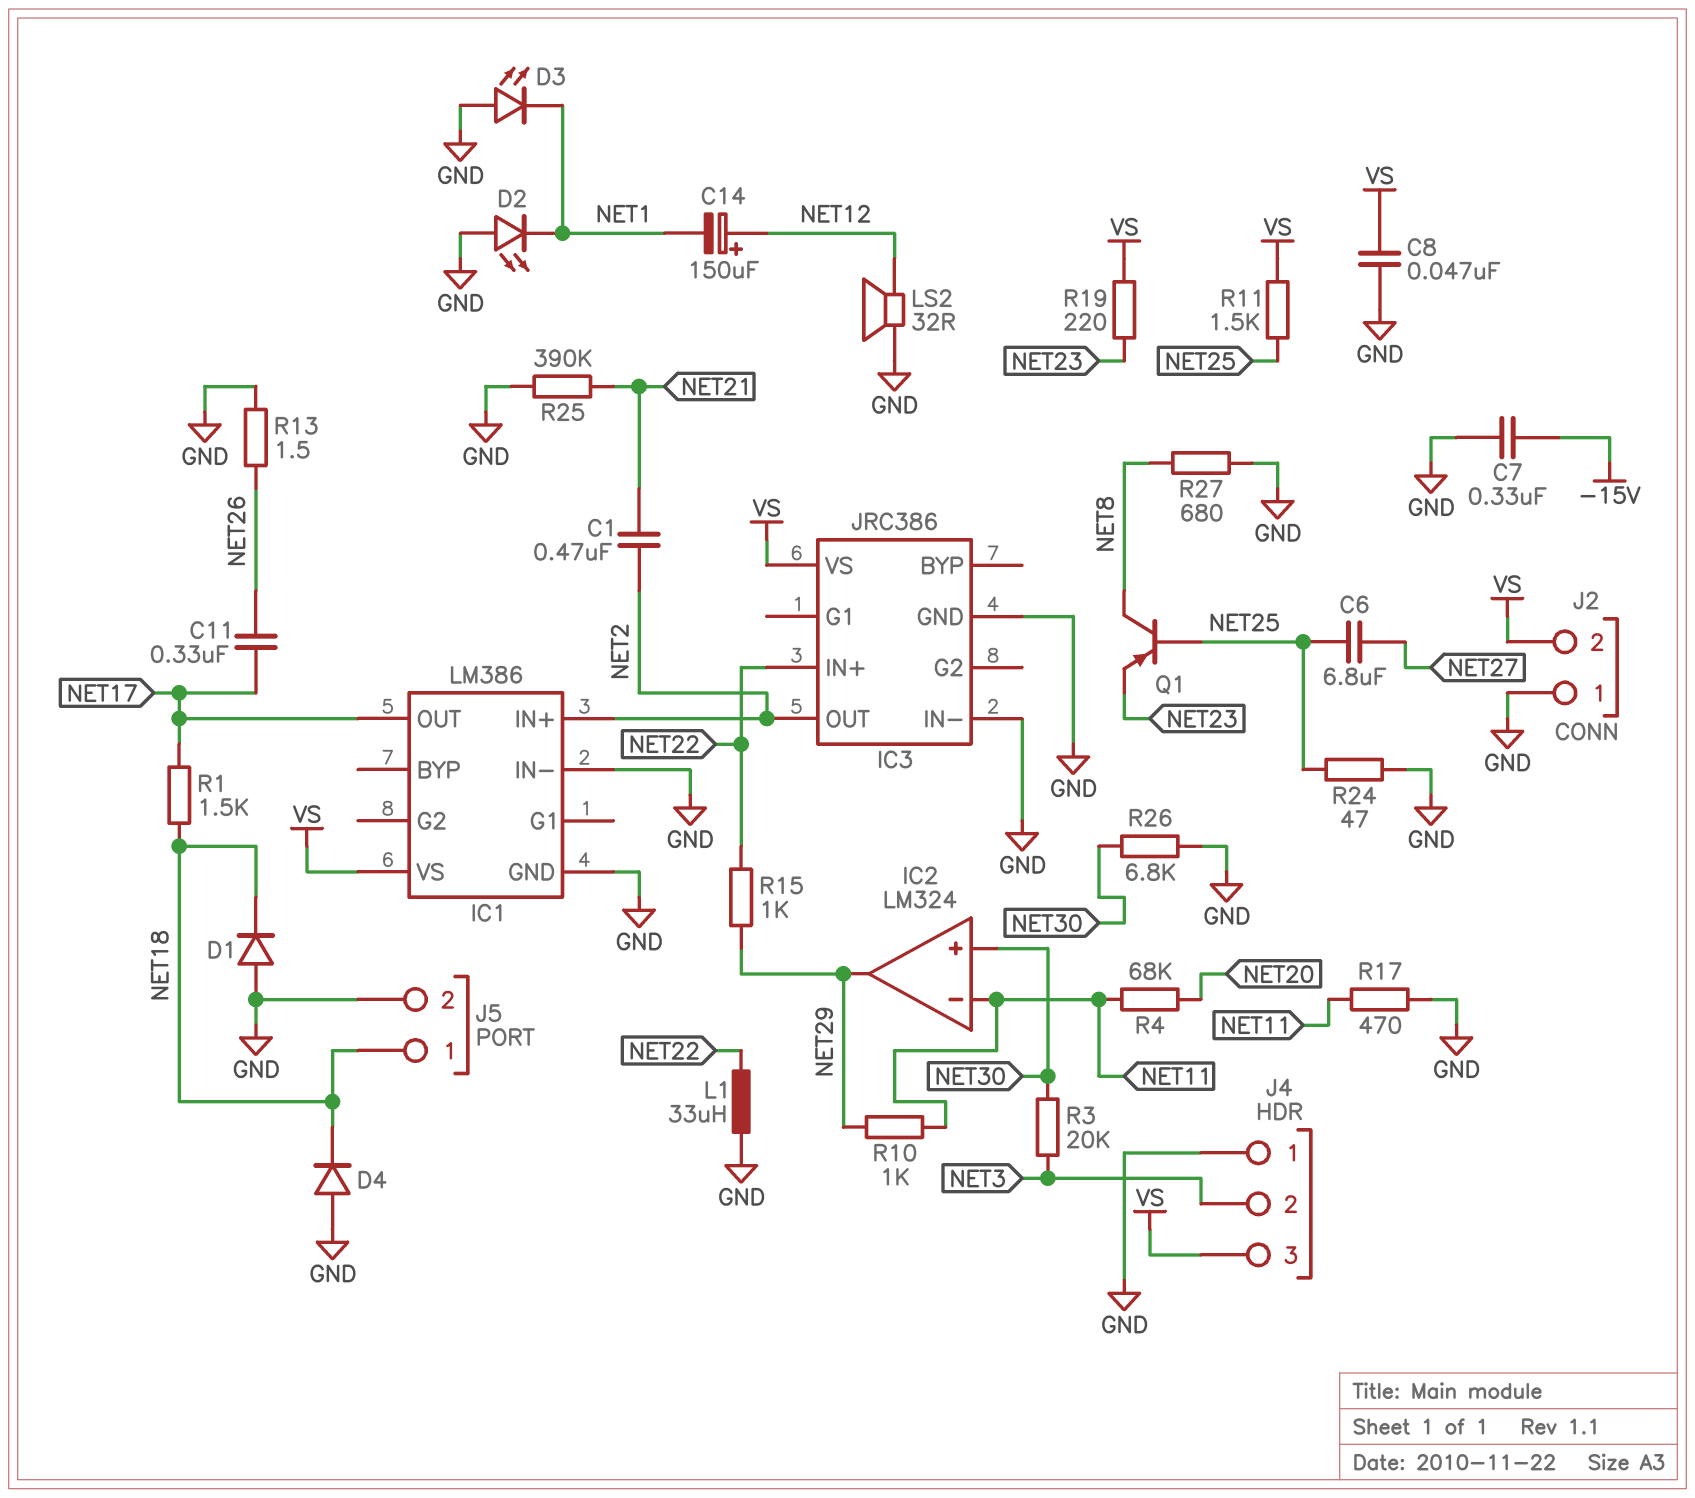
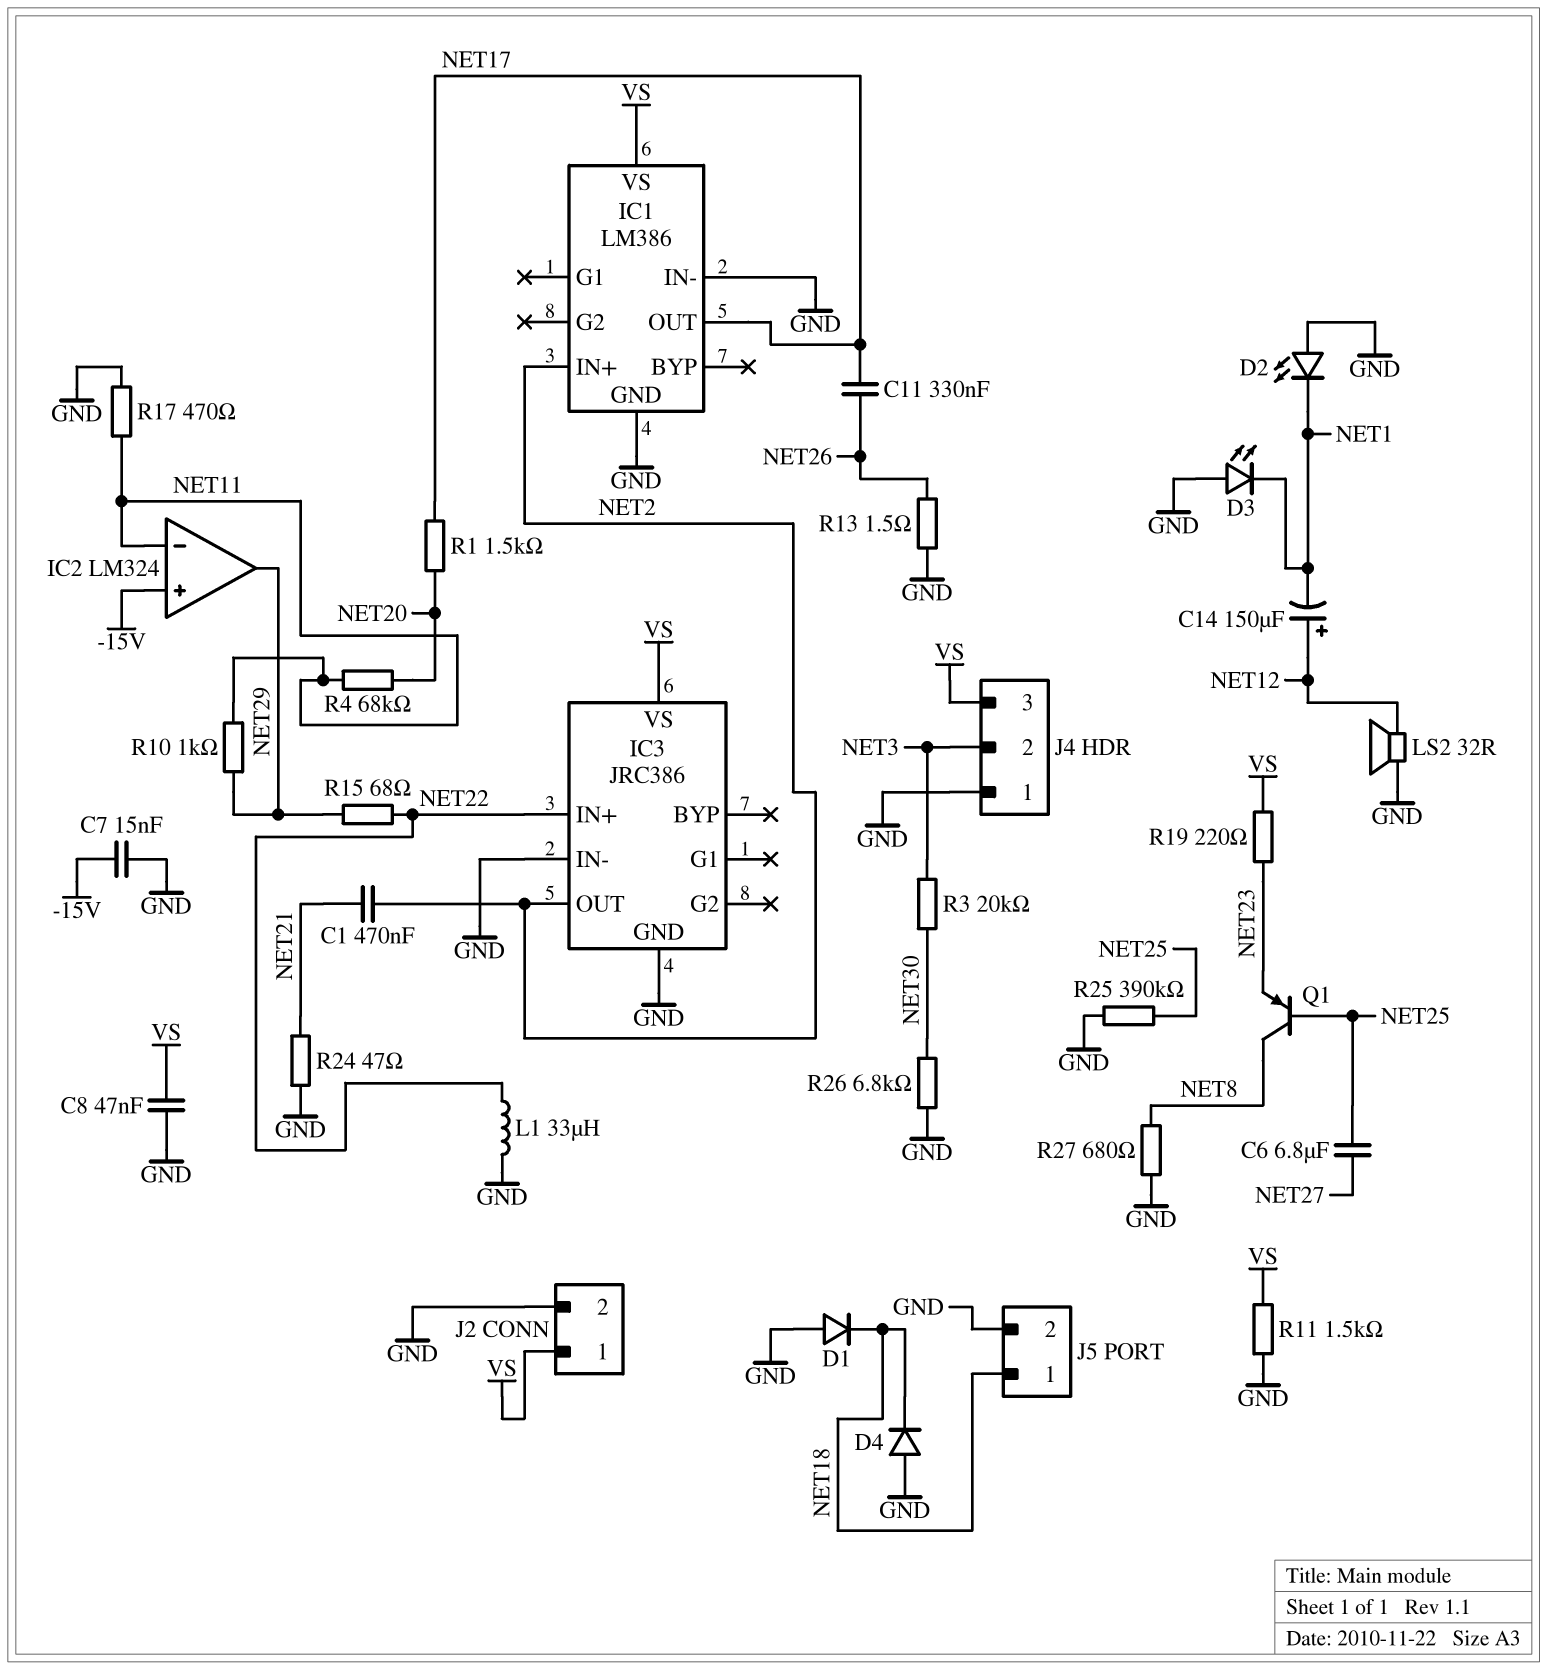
C7: 330nF (-15V, GND) -> 15nF (-15V, GND)
IC2 pin in+: NET30 -> -15V
J2 pin 1: GND -> VS
J2 pin 2: VS -> GND
R1: 1.5k (NET17, NET18) -> 1.5k (NET17, NET20)
R11: 1.5k (NET25, VS) -> 1.5k (GND, VS)
R15: 1k (NET22, NET29) -> 68 (NET22, NET29)
R24: 47 (GND, NET25) -> 47 (GND, NET21)
R25: 390k (GND, NET21) -> 390k (GND, NET25)

